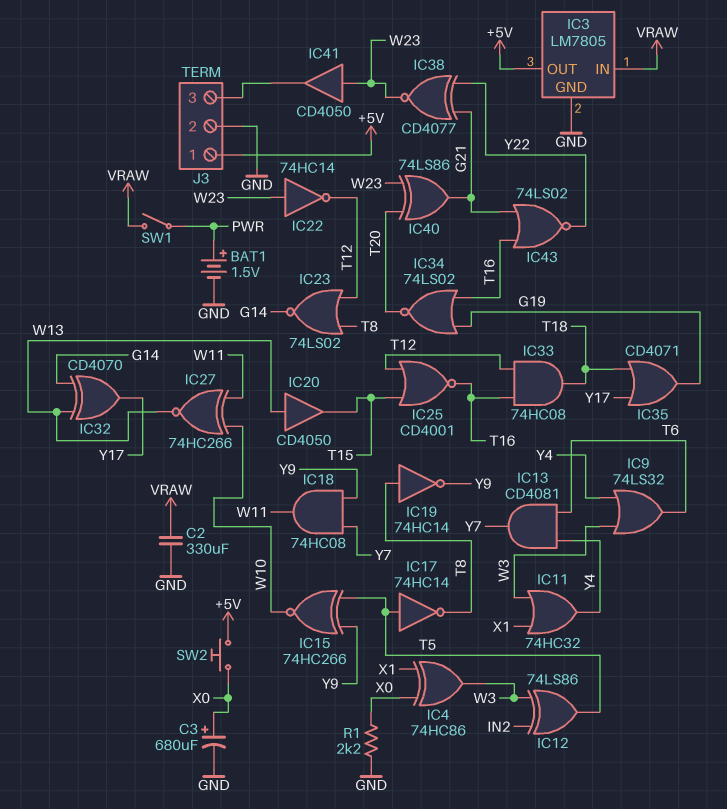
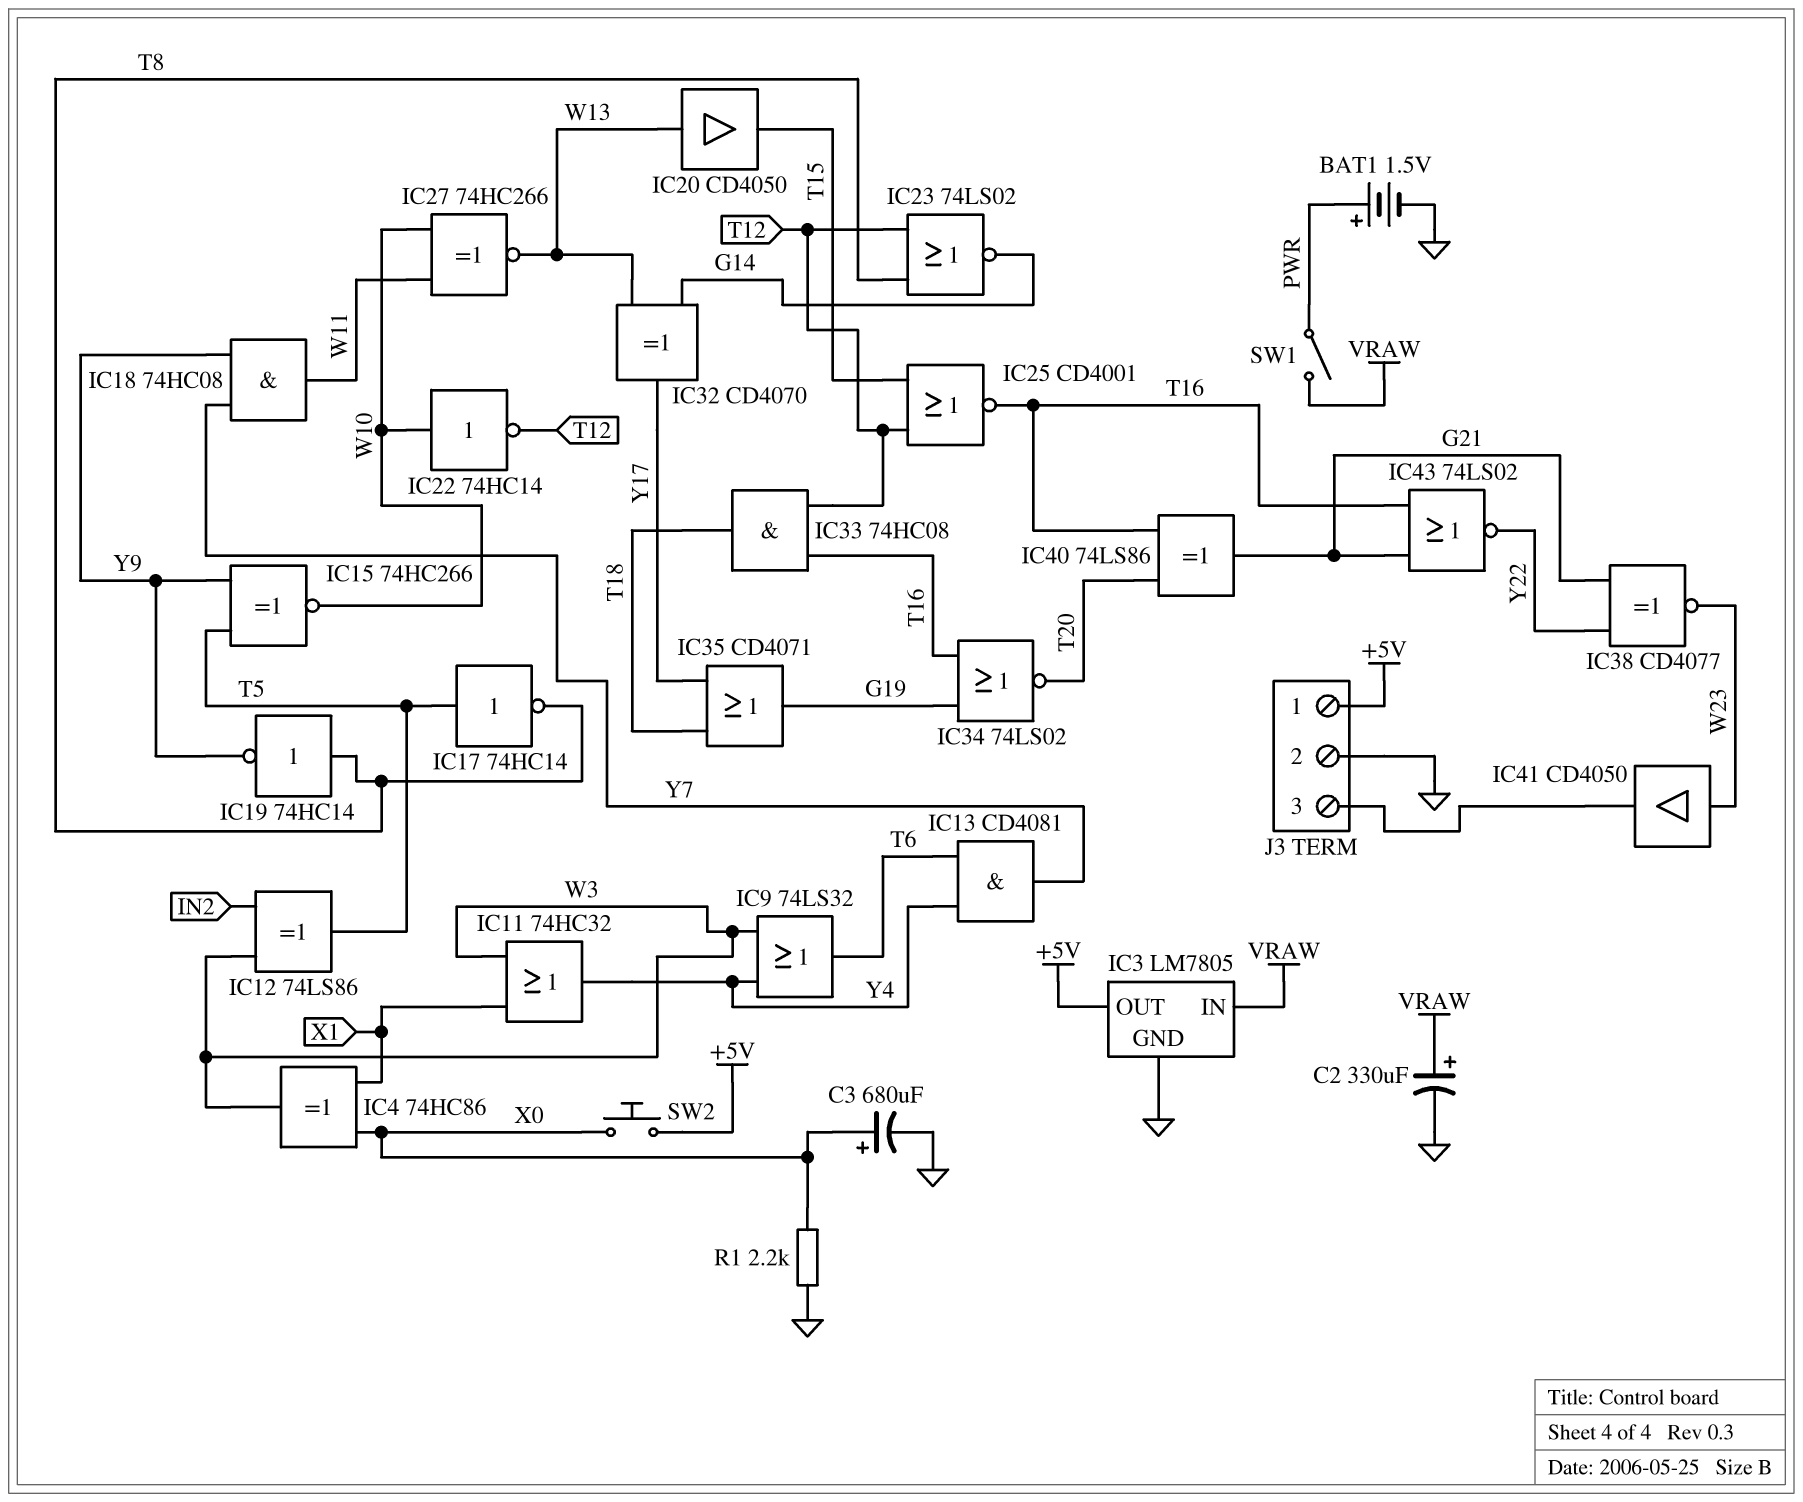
C2: 330uF (GND, VRAW) -> 330uF (plus VRAW, minus GND)
IC22: NOT 74HC14 (in W23, out T12) -> NOT 74HC14 (in W10, out T12)
IC40: XOR 74LS86 (in T20, in W23, out G21) -> XOR 74LS86 (in T16, in T20, out G21)

